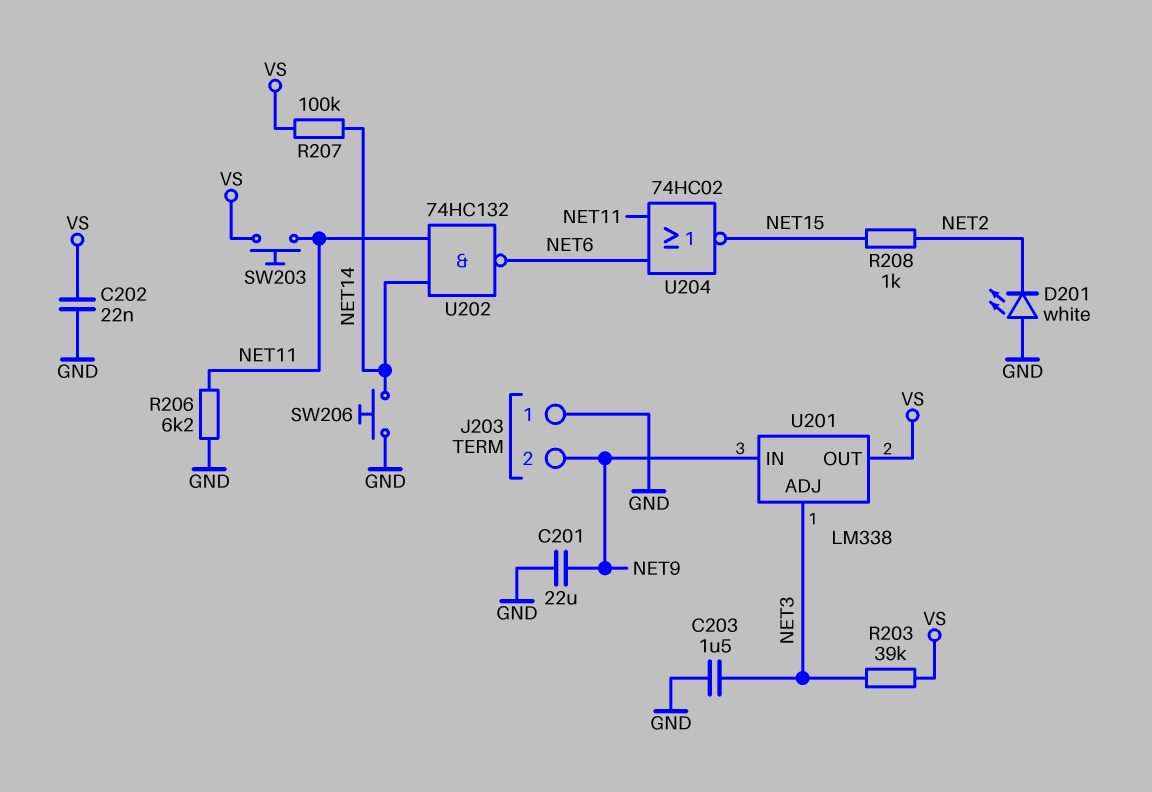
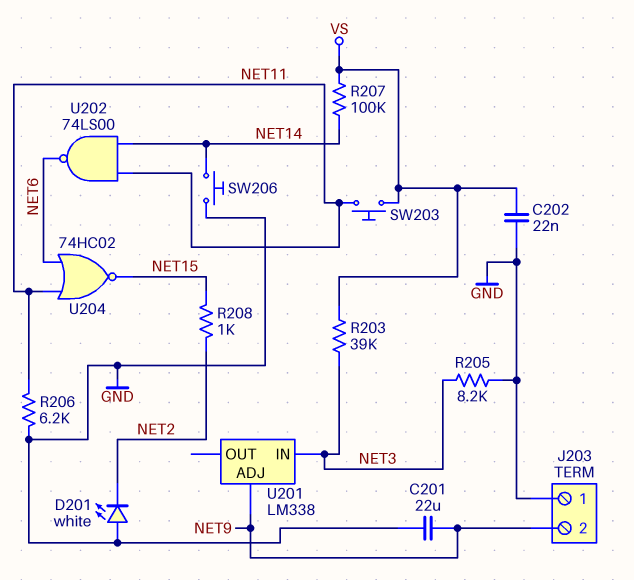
C203: 1.5uF (GND, NET3) -> none
R205: none -> 8.2k (GND, NET3)
U201 pin ADJ: NET3 -> NET9
U201 pin IN: NET9 -> NET3
U201 pin OUT: VS -> none
U202: NAND 74HC132 (in NET11, in NET14, out NET6) -> NAND 74LS00 (in NET11, in NET14, out NET6)

